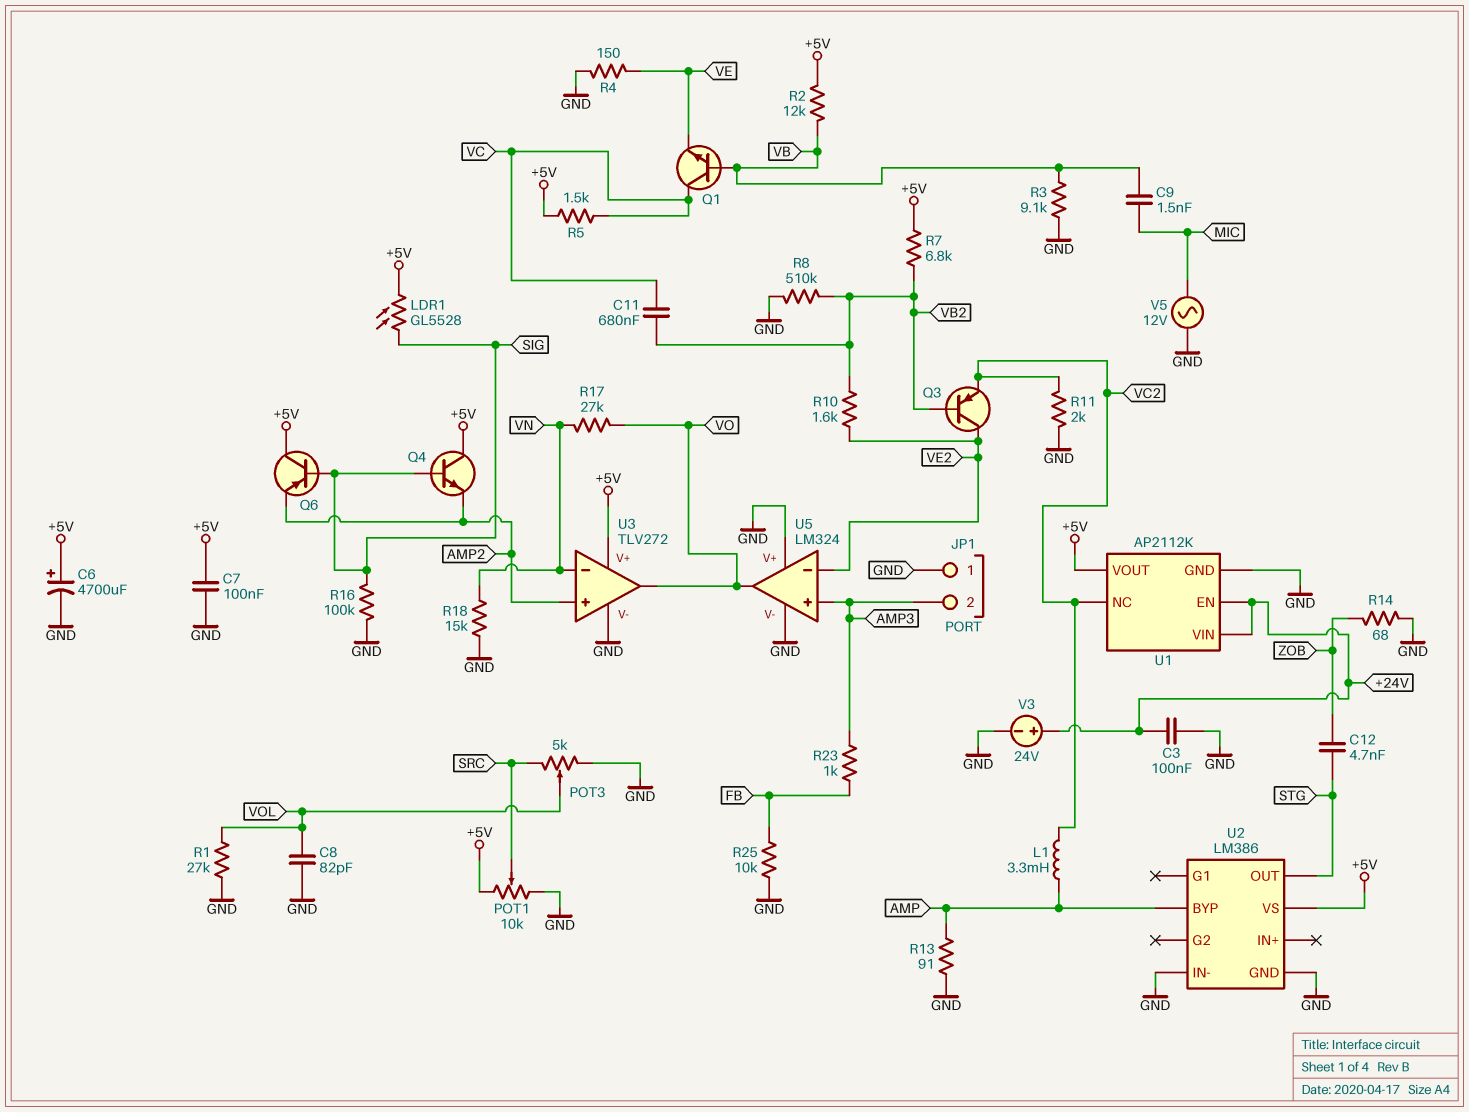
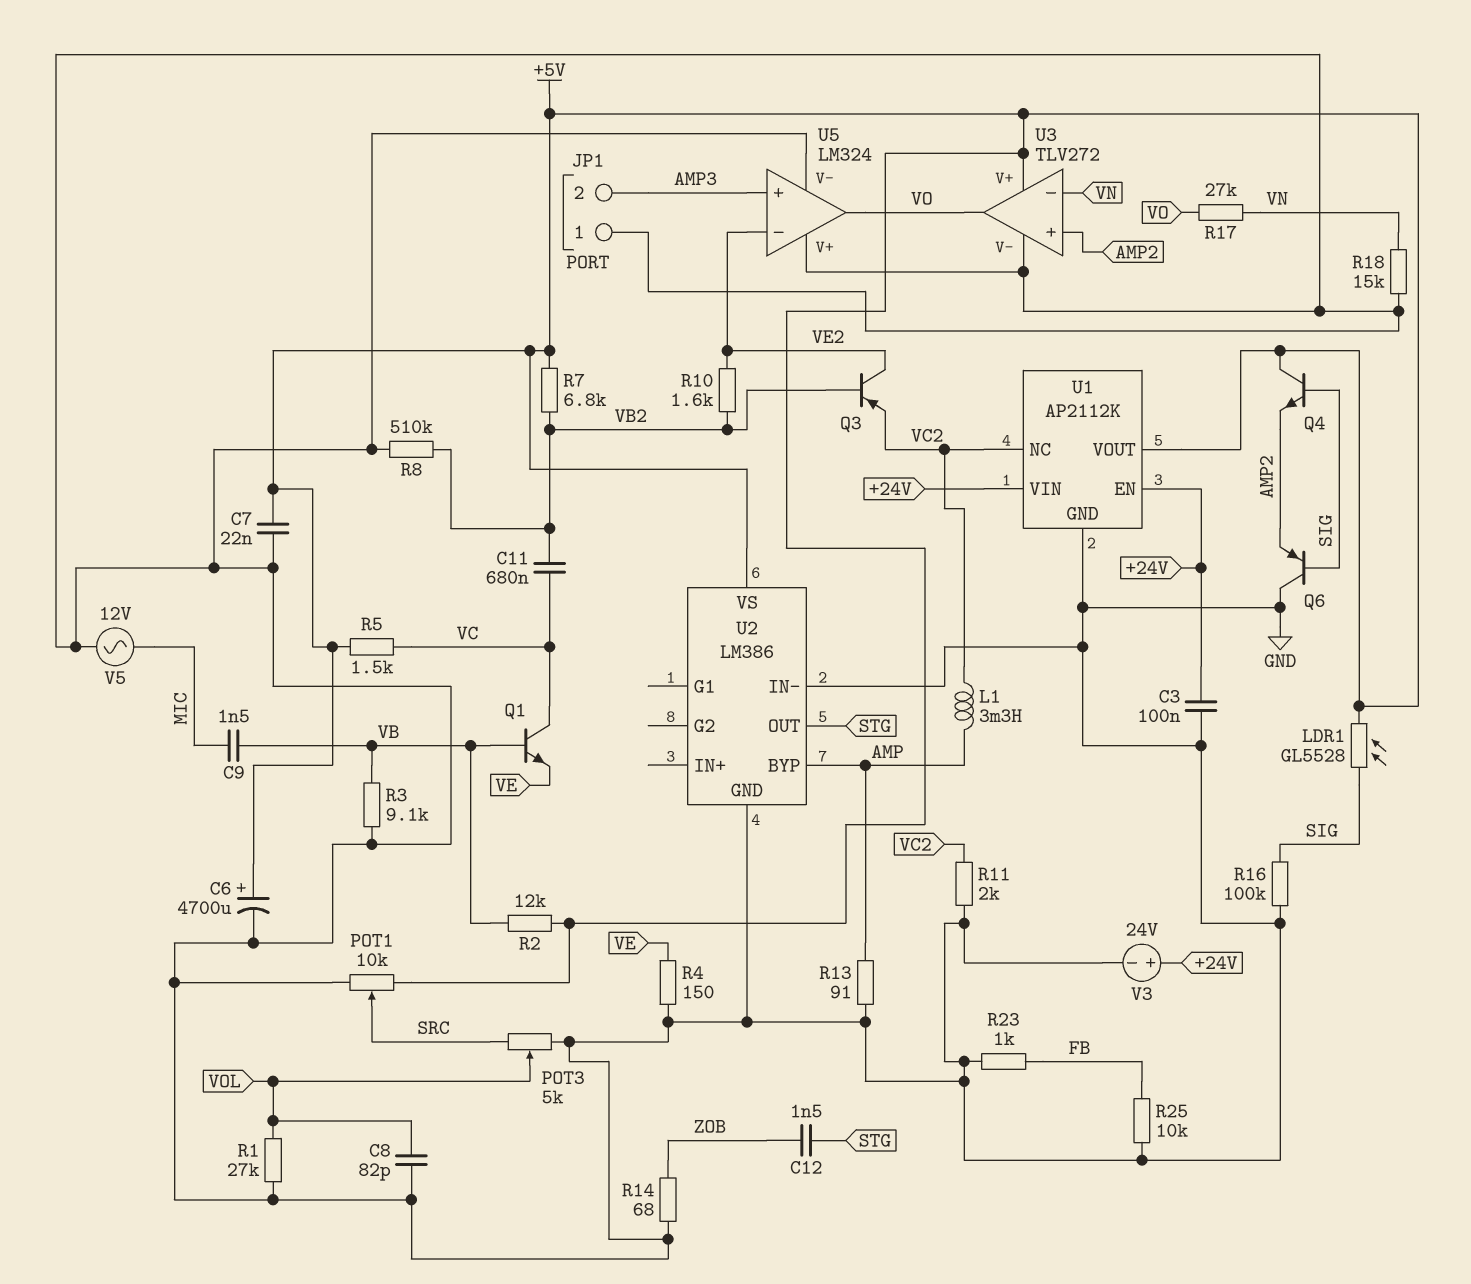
C7: 100nF (+5V, GND) -> 22nF (+5V, GND)
C12: 4.7nF (STG, ZOB) -> 1.5nF (STG, ZOB)
Q6: PNP (B SIG, C +5V, E AMP2) -> PNP (B SIG, C GND, E AMP2)
R23: 1k (AMP3, FB) -> 1k (FB, GND)

